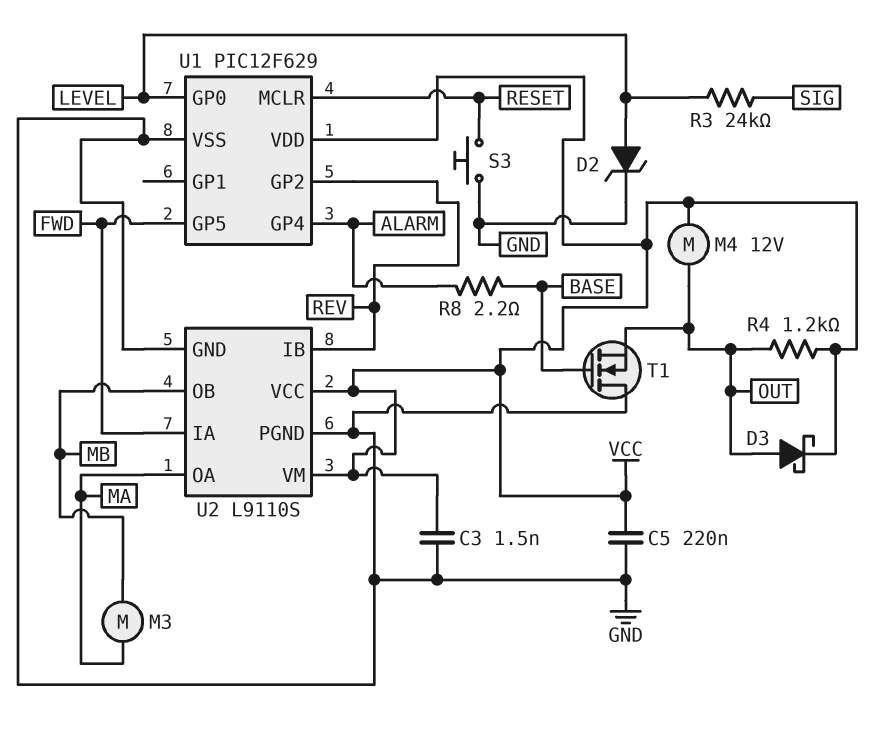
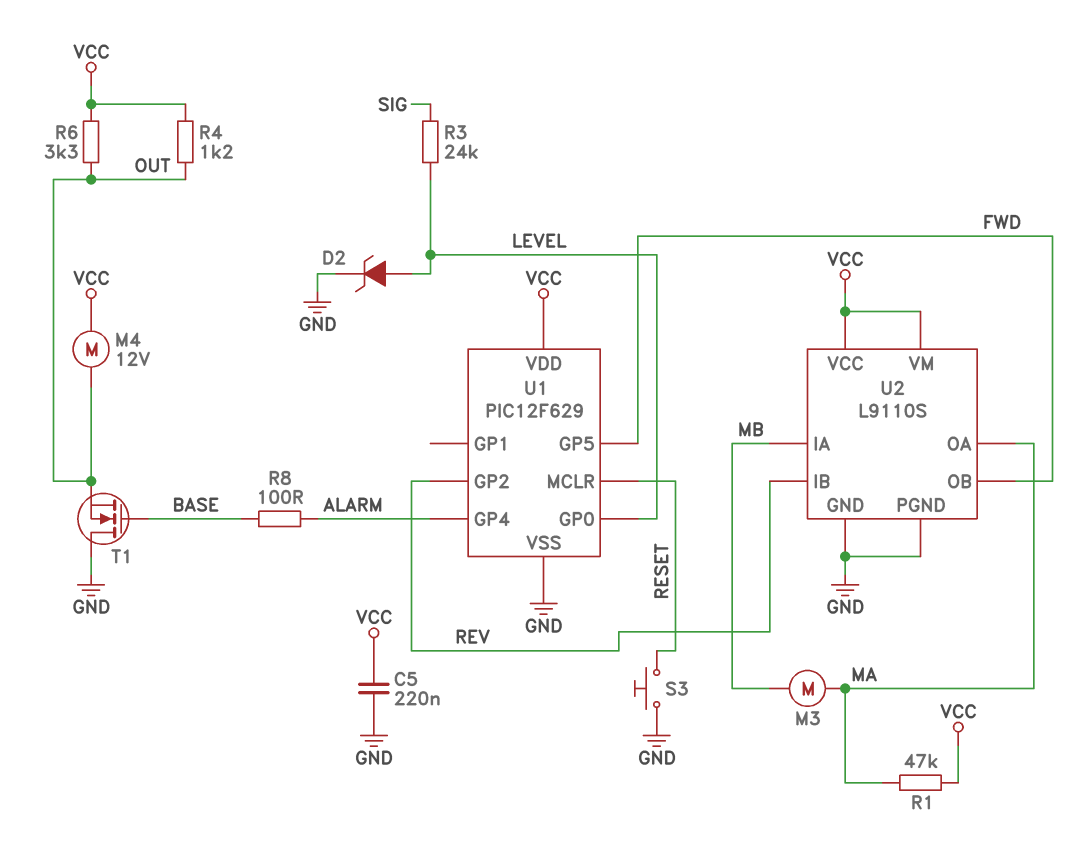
C3: 1.5nF (GND, VCC) -> none
D3: schottky (A OUT, K VCC) -> none
R1: none -> 47k (MA, VCC)
R6: none -> 3.3k (OUT, VCC)
R8: 2.2 (ALARM, BASE) -> 100 (ALARM, BASE)
U2 pin IA: FWD -> MB
U2 pin OB: MB -> FWD

